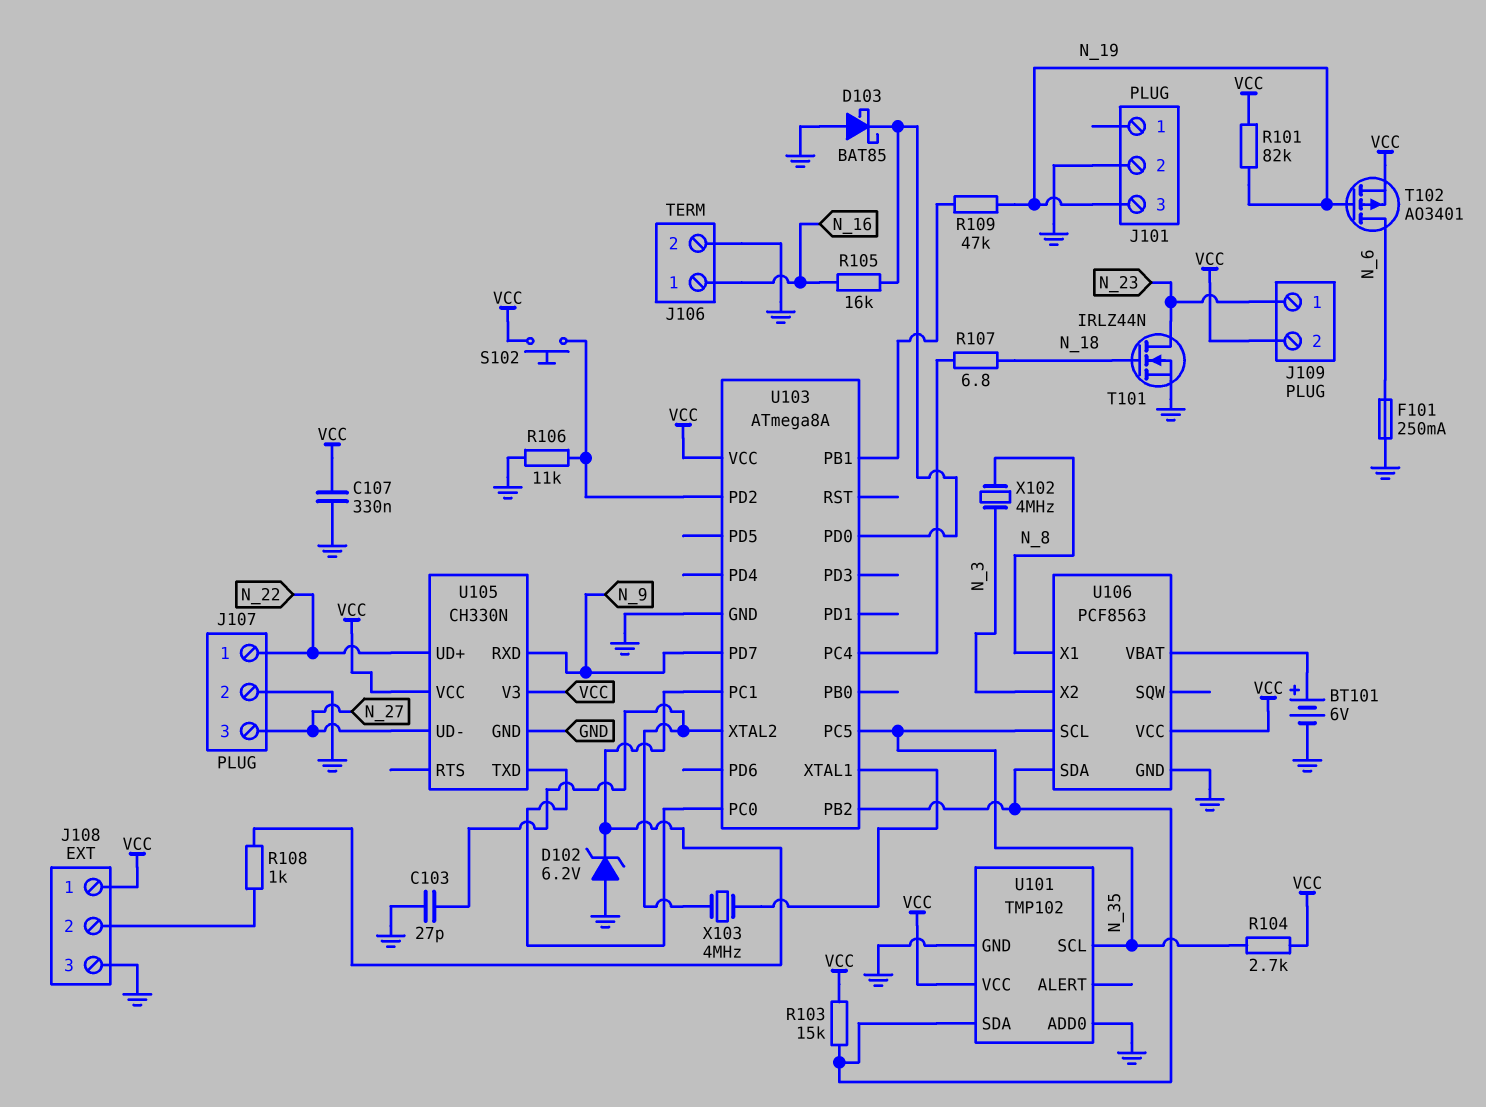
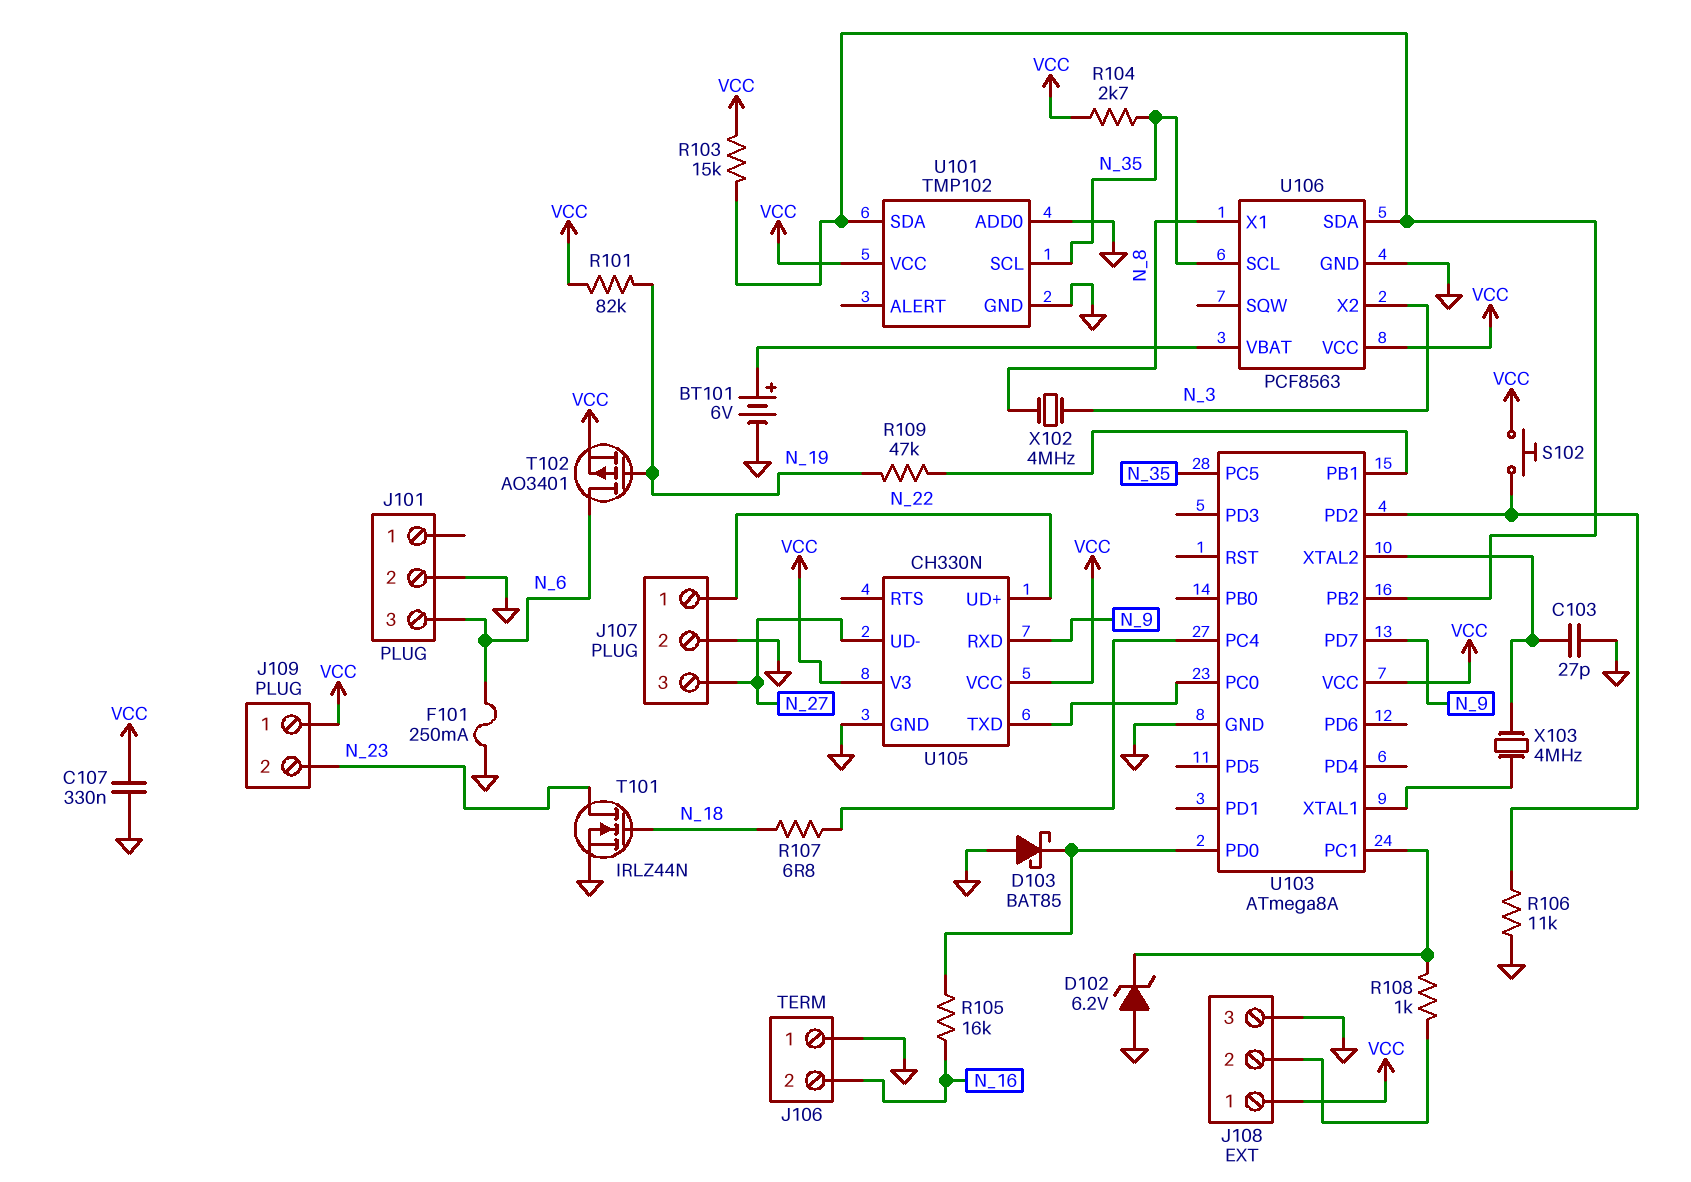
J101 pin 3: N_19 -> N_6
J106 pin 1: N_16 -> GND
J106 pin 2: GND -> N_16
J109 pin 1: N_23 -> VCC
J109 pin 2: VCC -> N_23

